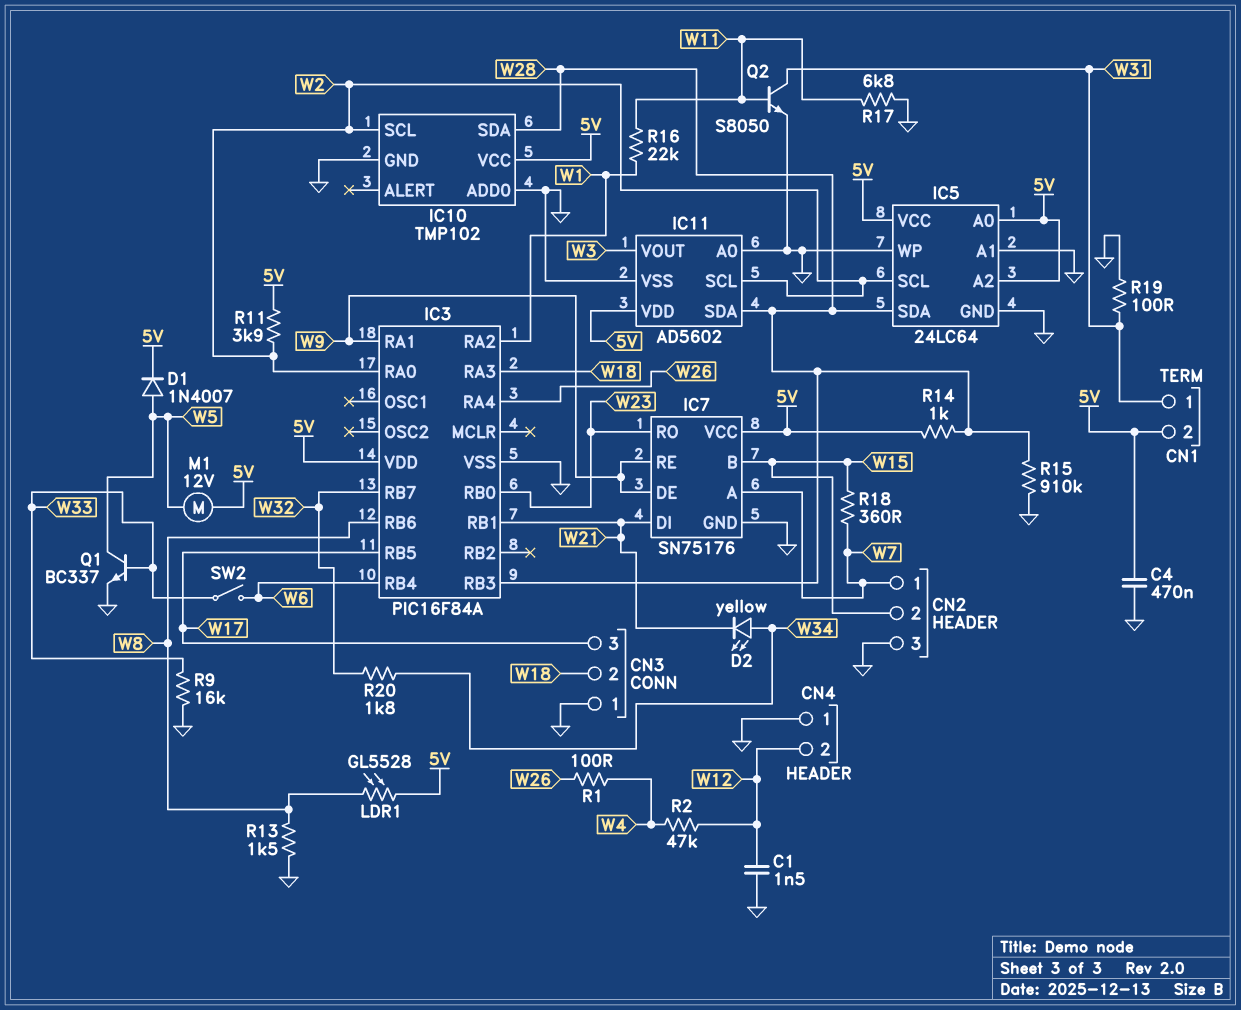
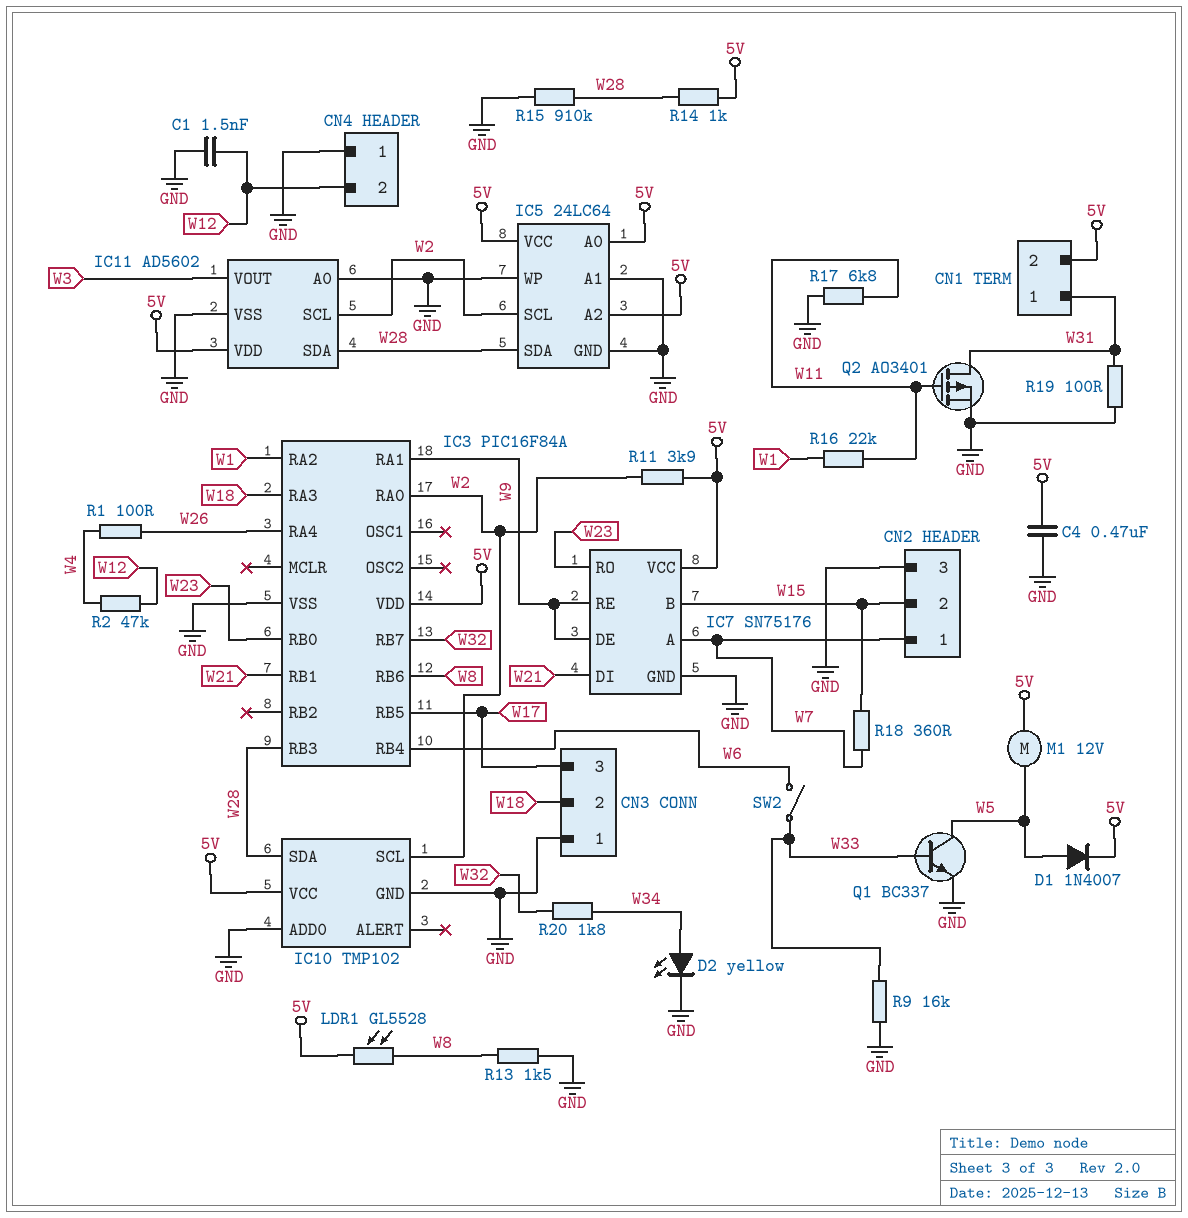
D2: LED yellow (A W34, K W21) -> LED yellow (A W34, K GND)
Q2: NPN S8050 (B W11, C W31, E GND) -> PMOS AO3401 (G W11, D W31, S GND)

